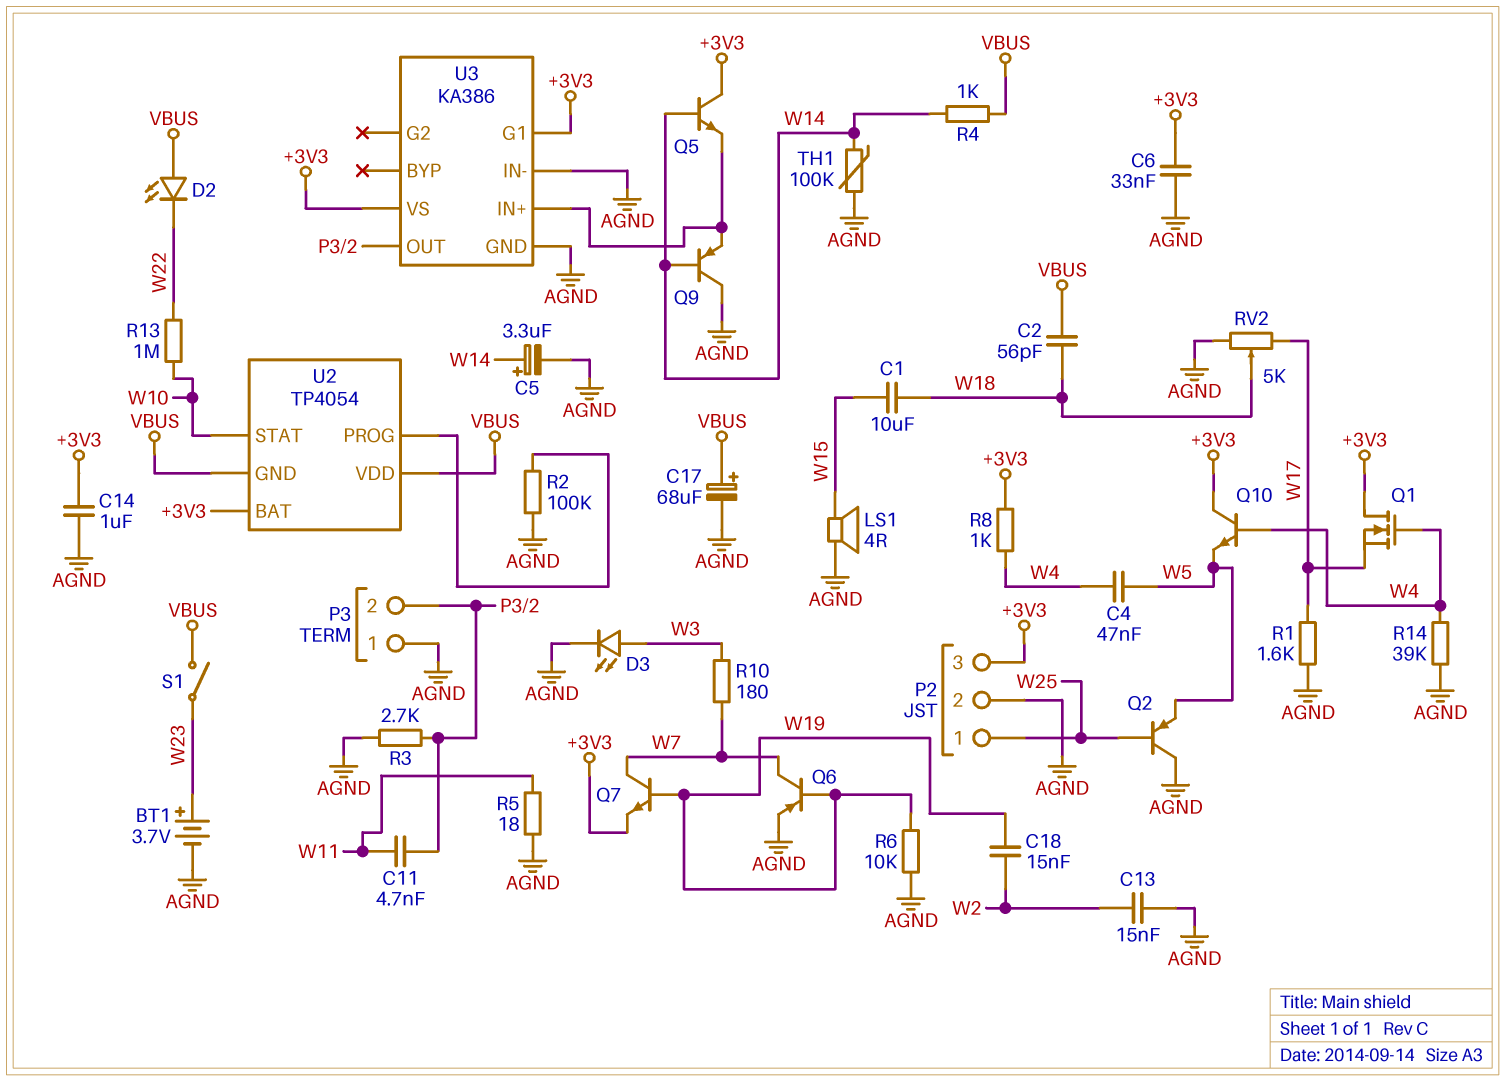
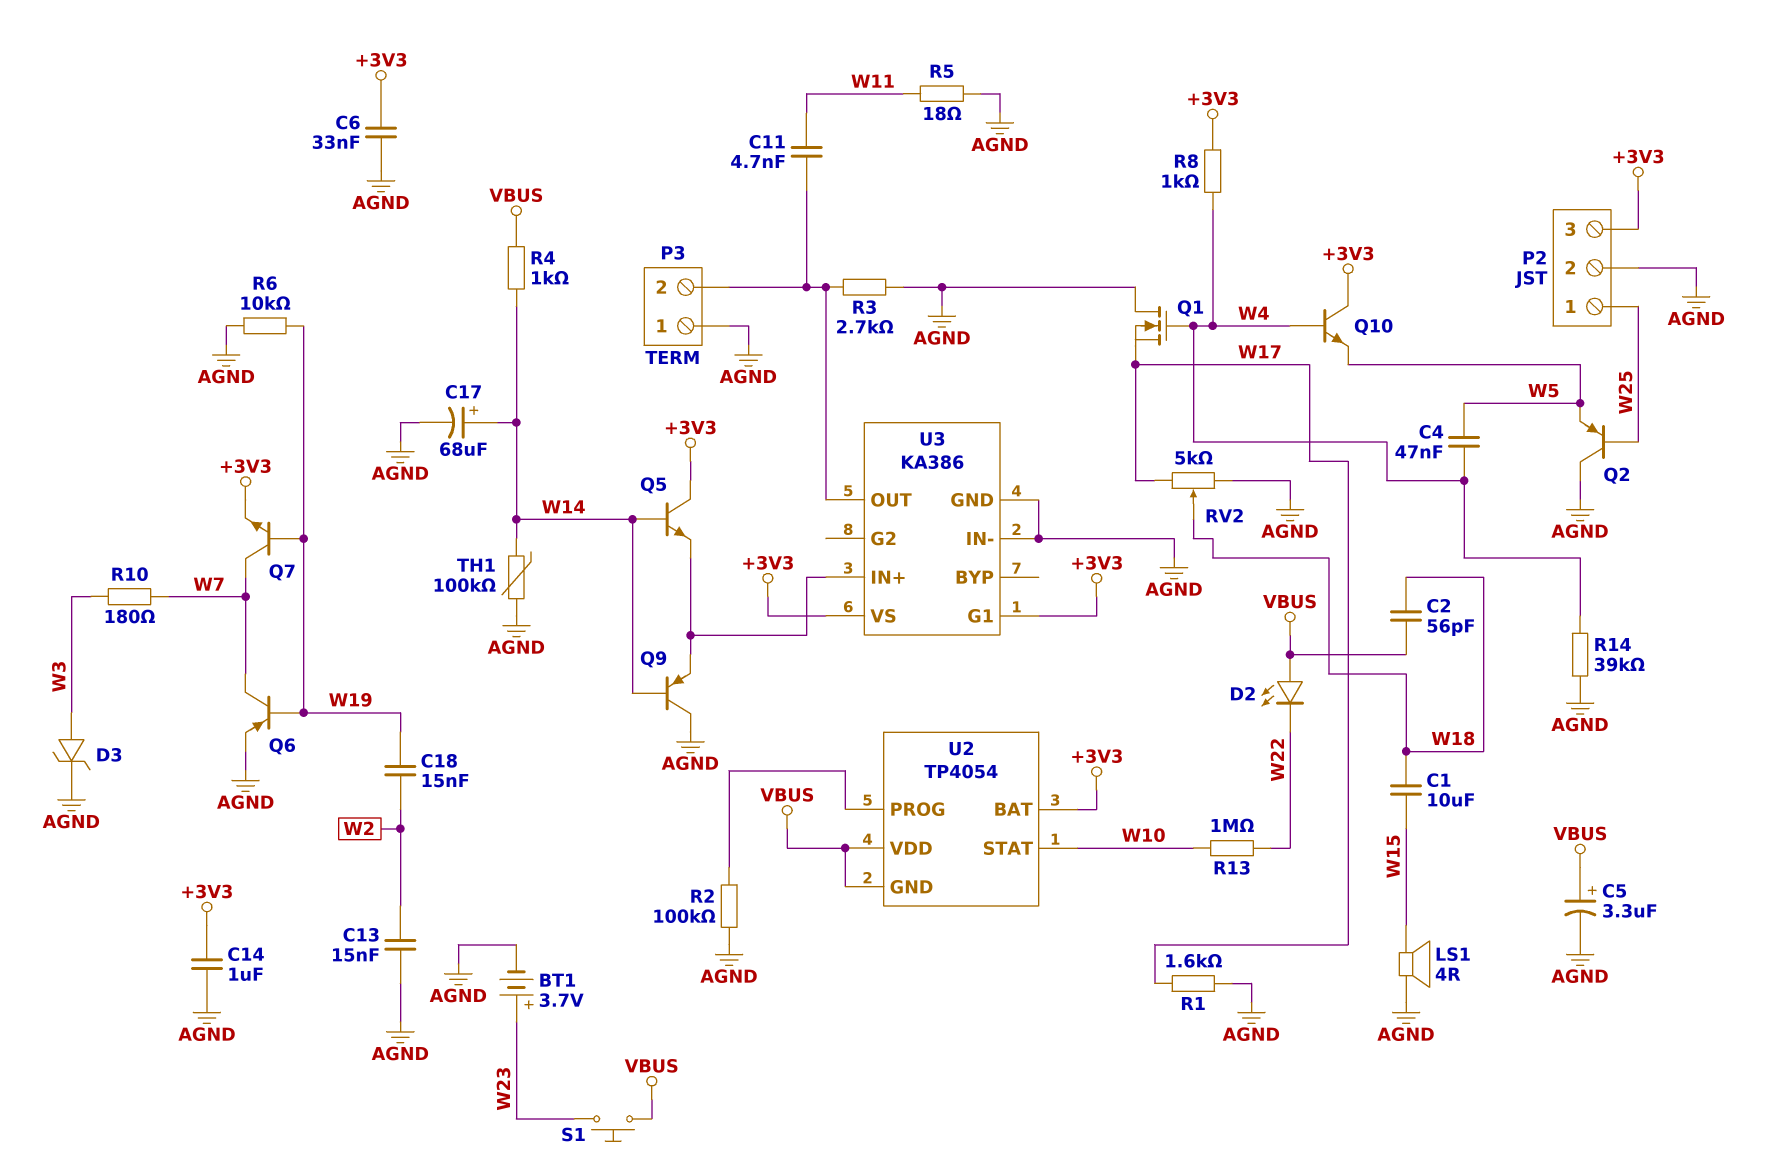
C5: 3.3uF (plus W14, minus AGND) -> 3.3uF (plus VBUS, minus AGND)
C17: 68uF (plus VBUS, minus AGND) -> 68uF (plus W14, minus AGND)
D3: LED (A W3, K AGND) -> zener (A W3, K AGND)
Q1: NMOS (G W4, D +3V3, S W17) -> NMOS (G W4, D AGND, S W17)
S1: switch (VBUS, W23) -> button (VBUS, W23)

